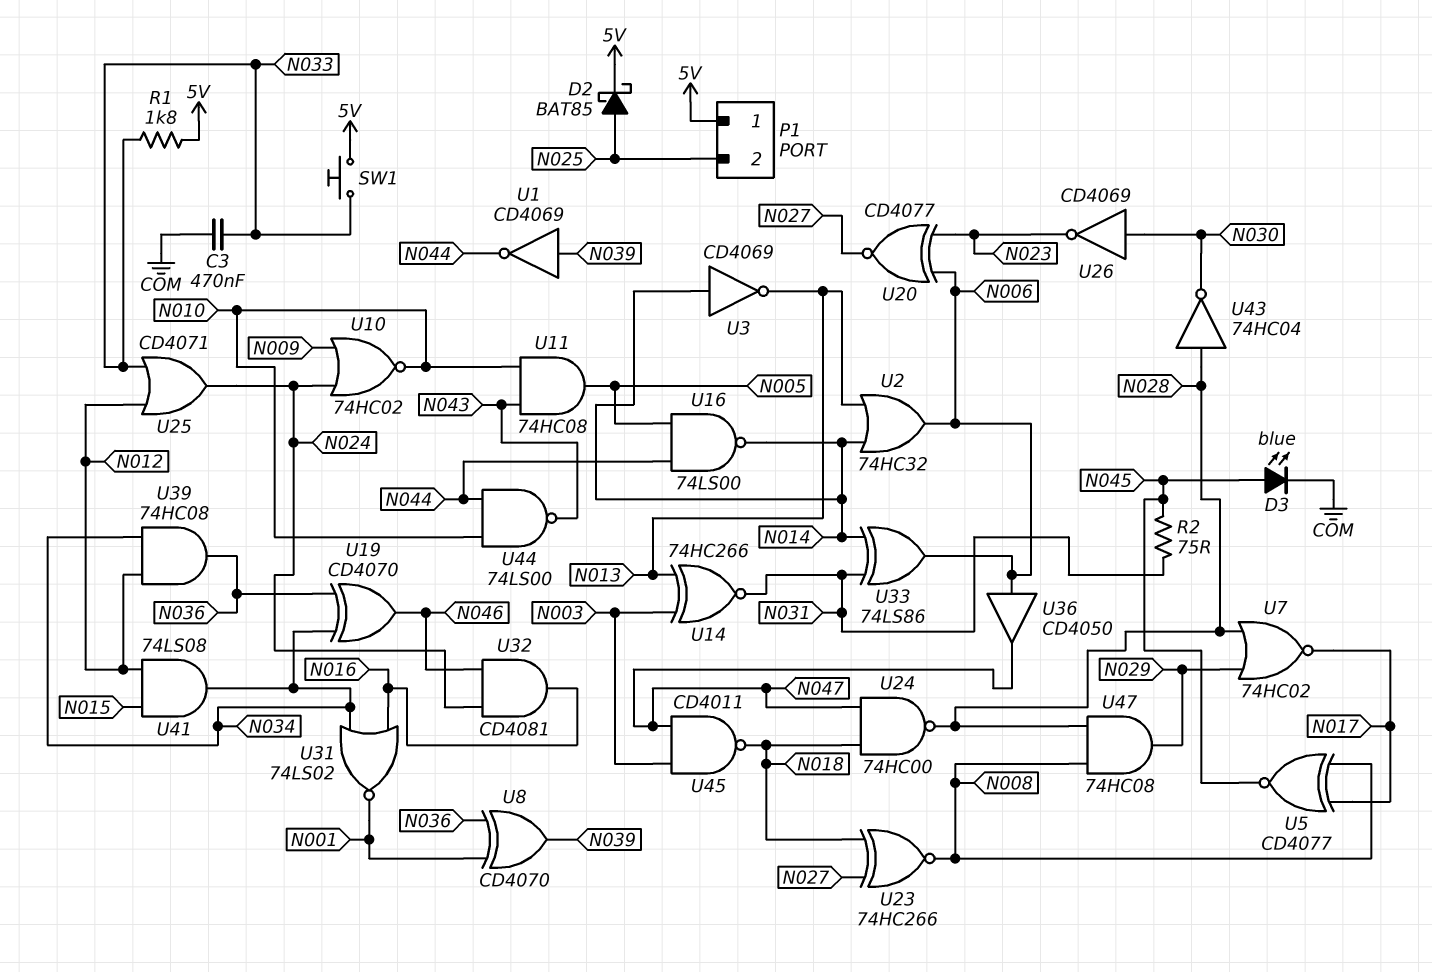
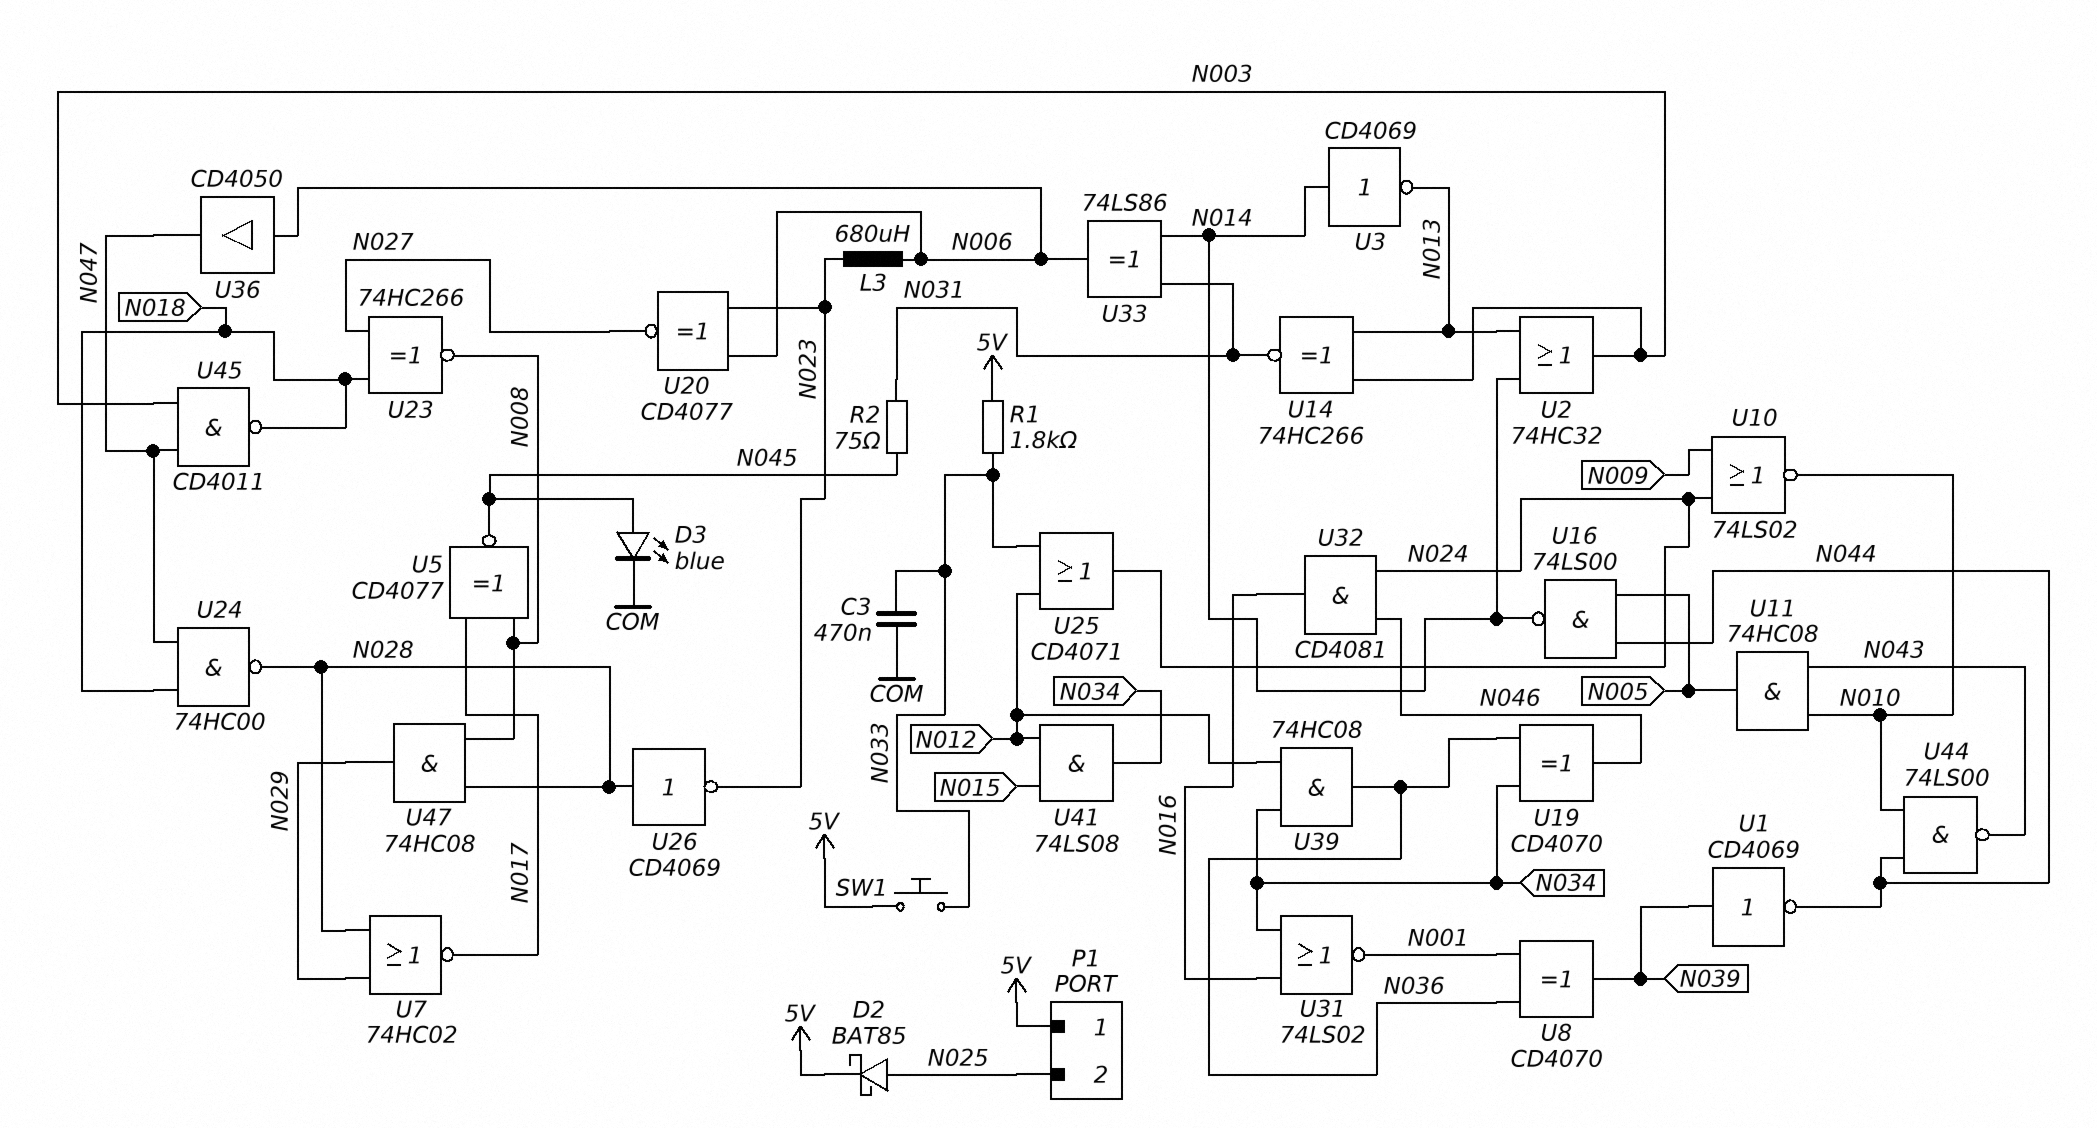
L3: none -> 680uH (N006, N023)
U2: OR 74HC32 (in N013, in N014, out N006) -> OR 74HC32 (in N013, in N014, out N003)
U10: NOR 74HC02 (in N009, in N024, out N010) -> NOR 74LS02 (in N009, in N024, out N010)
U26: NOT CD4069 (in N030, out N023) -> NOT CD4069 (in N028, out N023)
U43: NOT 74HC04 (in N028, out N030) -> none

